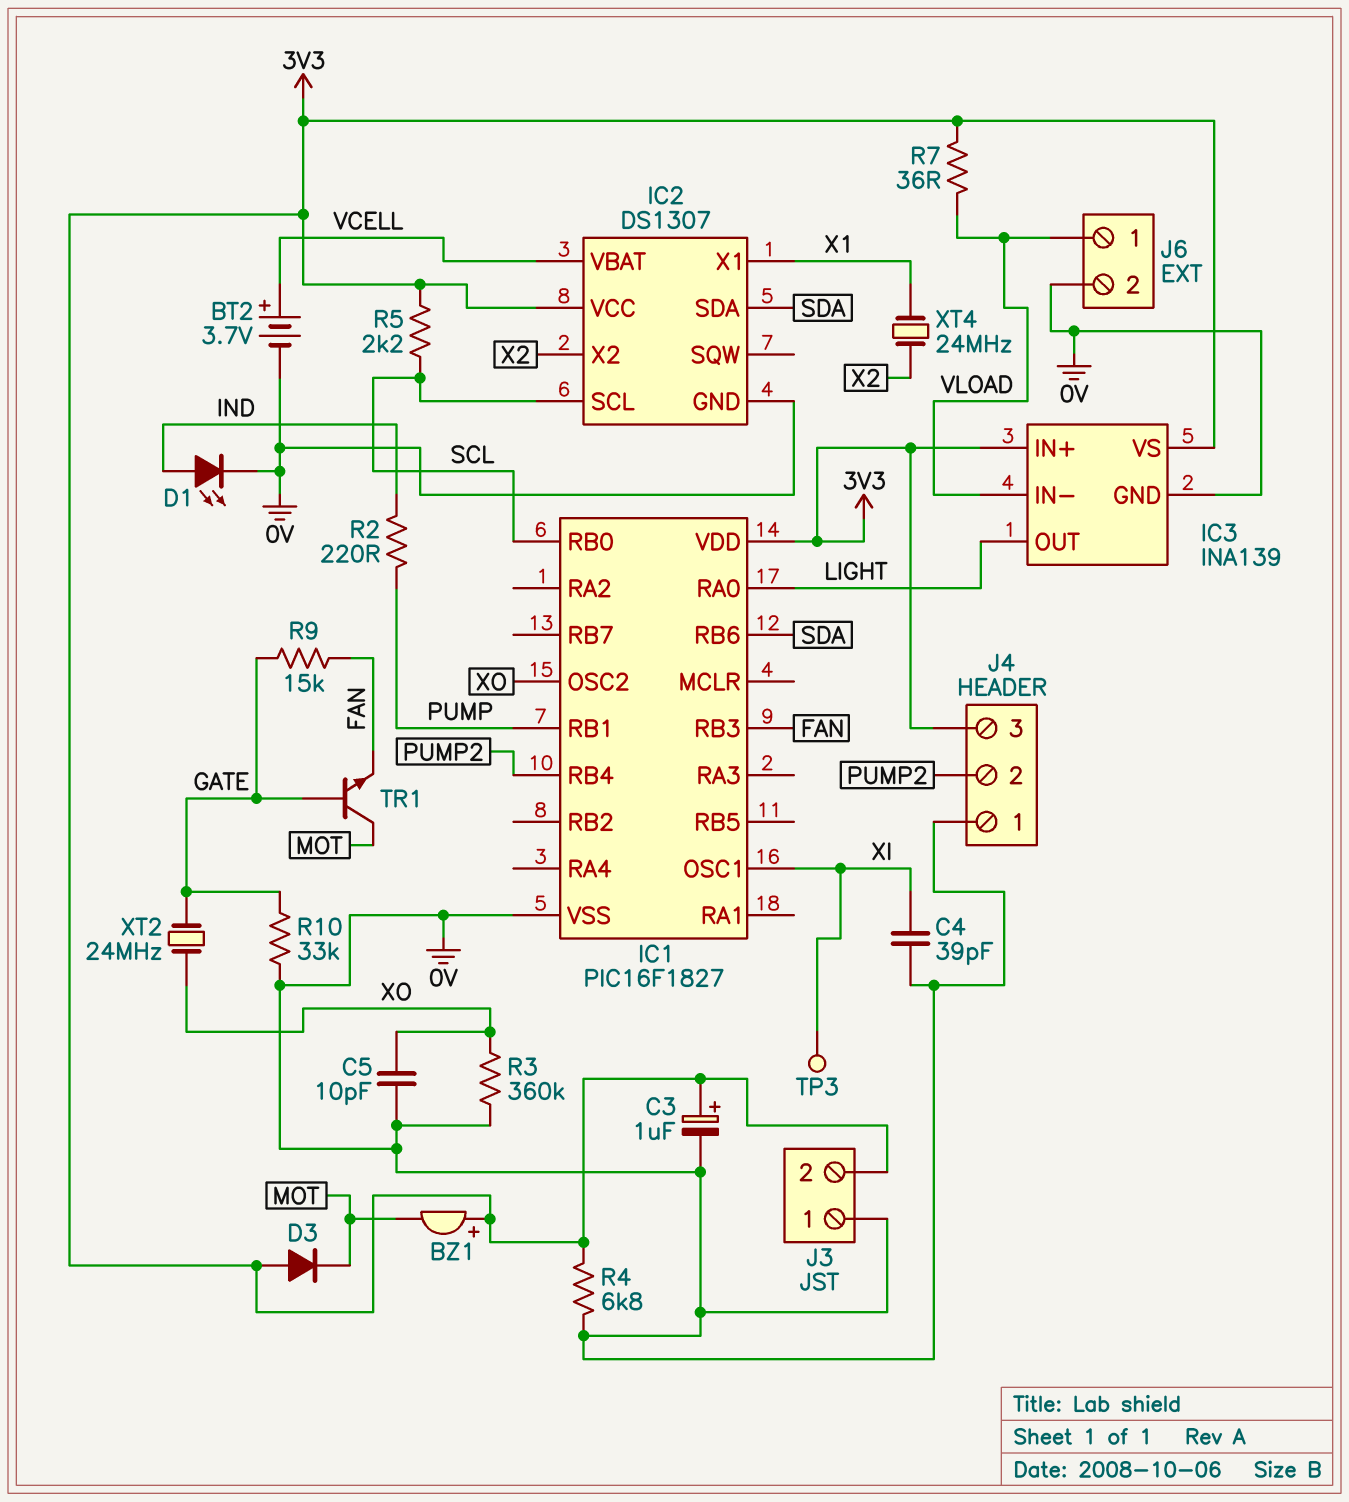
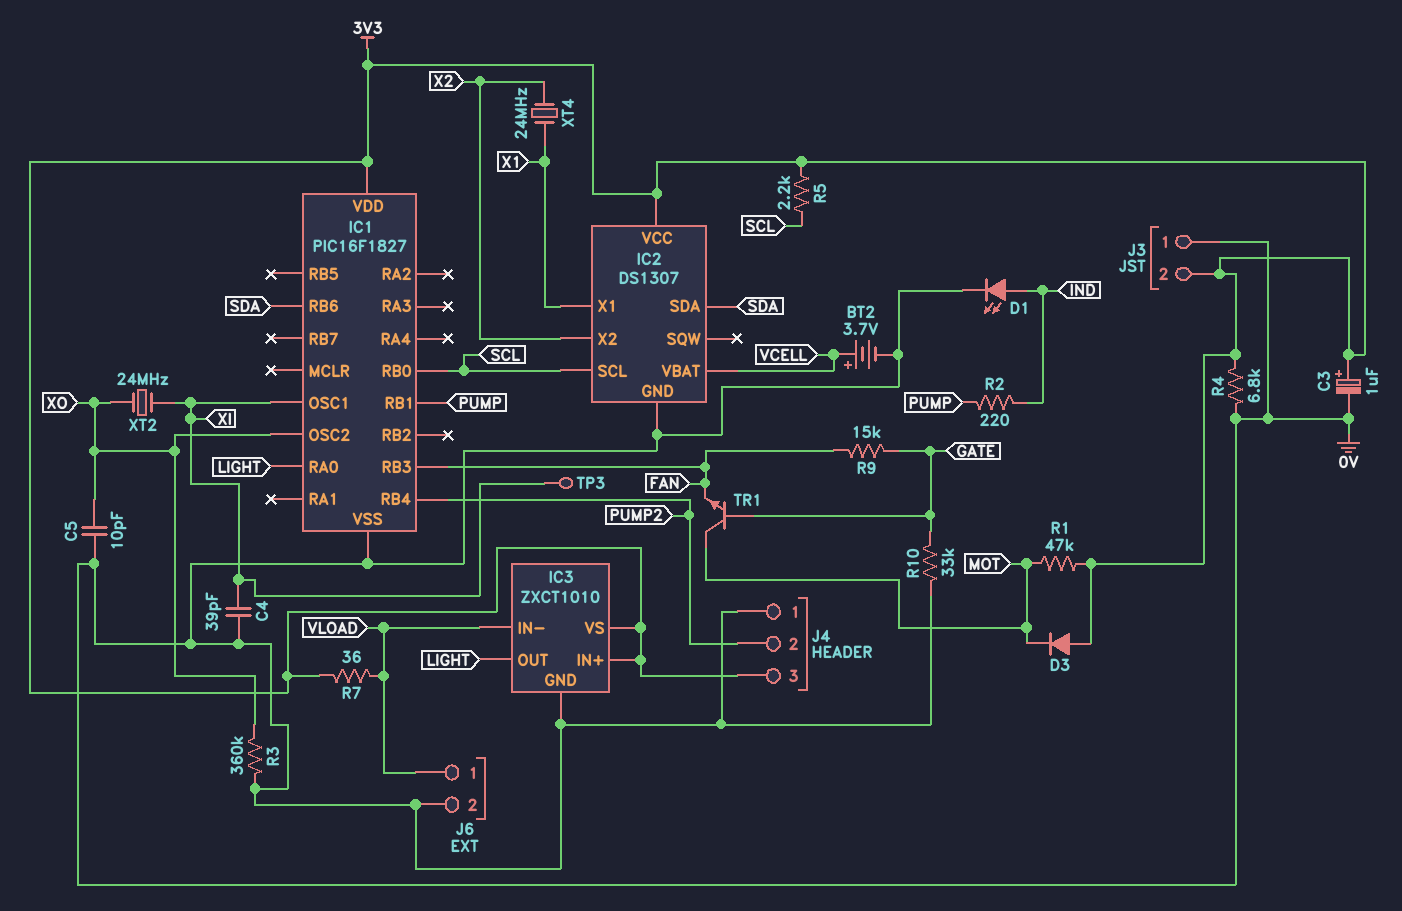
BZ1: buzzer (plus 3V3, minus MOT) -> none
IC3: INA139 -> ZXCT1010
R1: none -> 47k (3V3, MOT)
XT2: 24MHz (GATE, XO) -> 24MHz (XI, XO)

